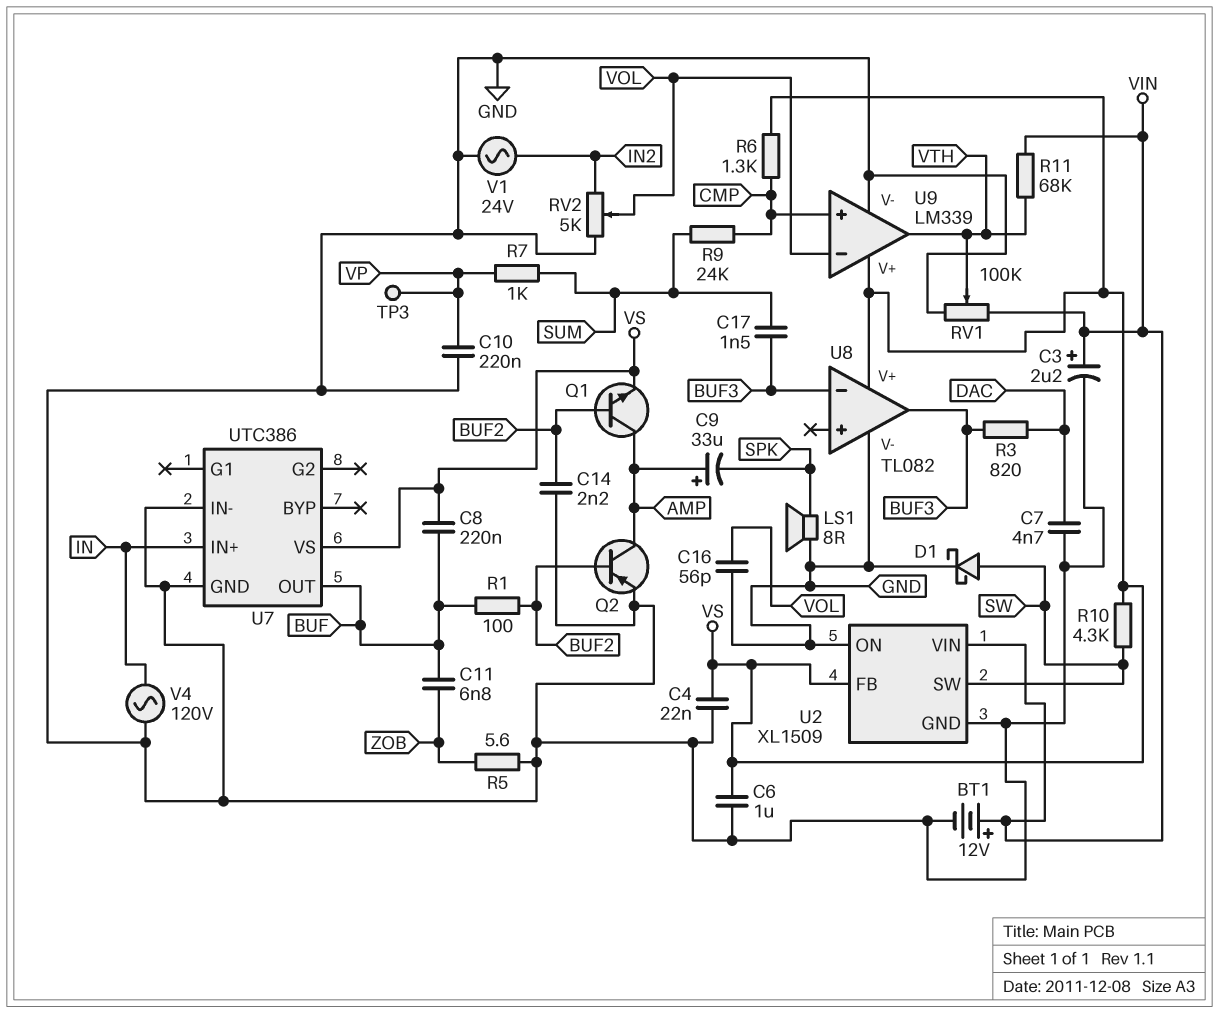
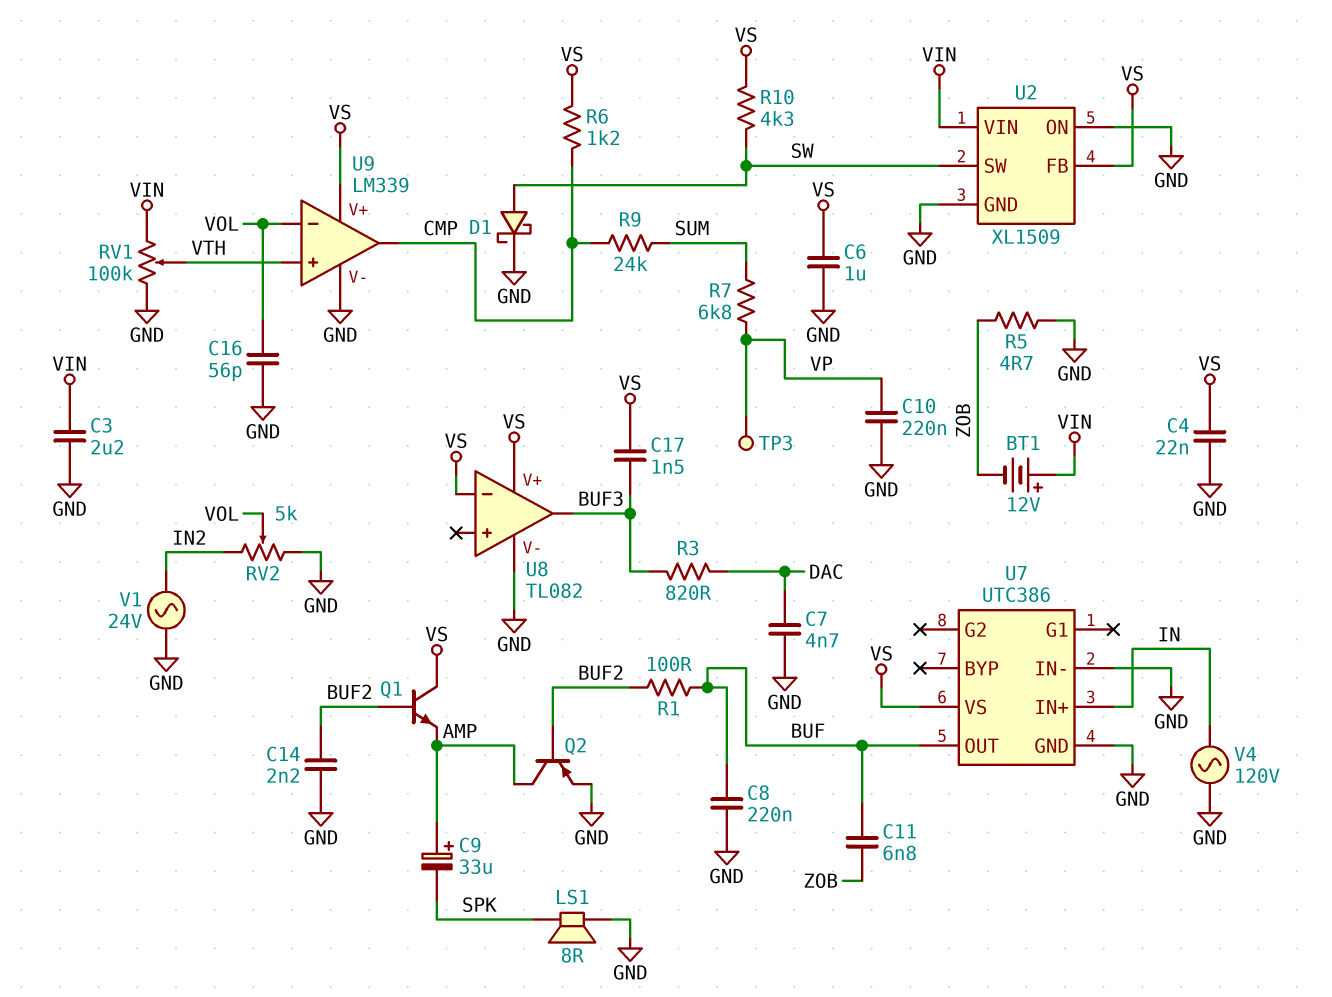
BT1: 12V (plus VIN, minus GND) -> 12V (plus VIN, minus ZOB)
C3: 2.2uF (plus VIN, minus GND) -> 2.2uF (GND, VIN)
C8: 220nF (BUF, VS) -> 220nF (BUF, GND)
C17: 1.5nF (BUF3, SUM) -> 1.5nF (BUF3, VS)
Q1: NPN (B BUF2, C AMP, E VS) -> NPN (B BUF2, C VS, E AMP)
R5: 5.6 (GND, ZOB) -> 4.7 (GND, ZOB)
R6: 1.3k (CMP, VS) -> 1.2k (CMP, VS)
R7: 1k (SUM, VP) -> 6.8k (SUM, VP)
R11: 68k (VIN, VTH) -> none
U8 pin in-: BUF3 -> VS
U9 pin in+: CMP -> VTH
U9 pin out: VTH -> CMP

